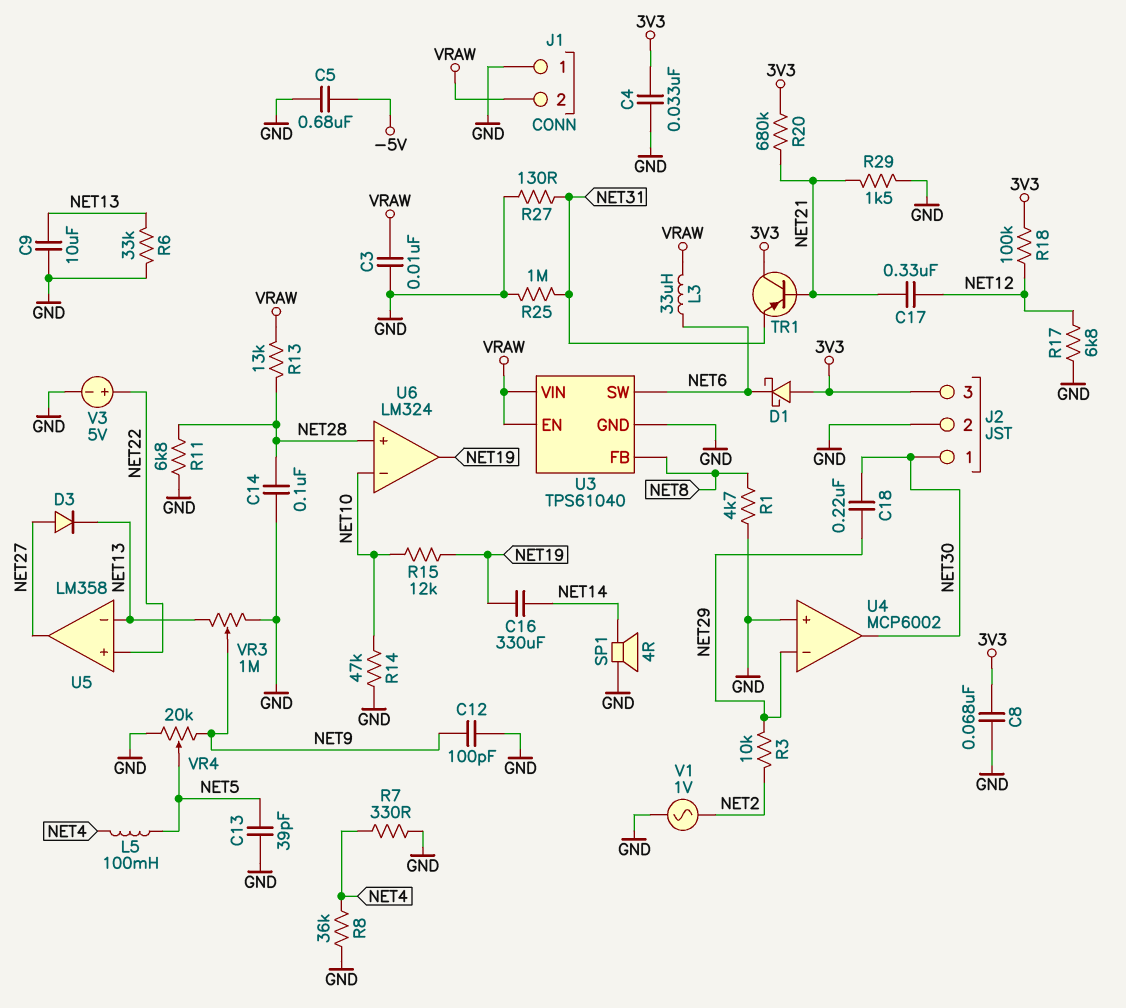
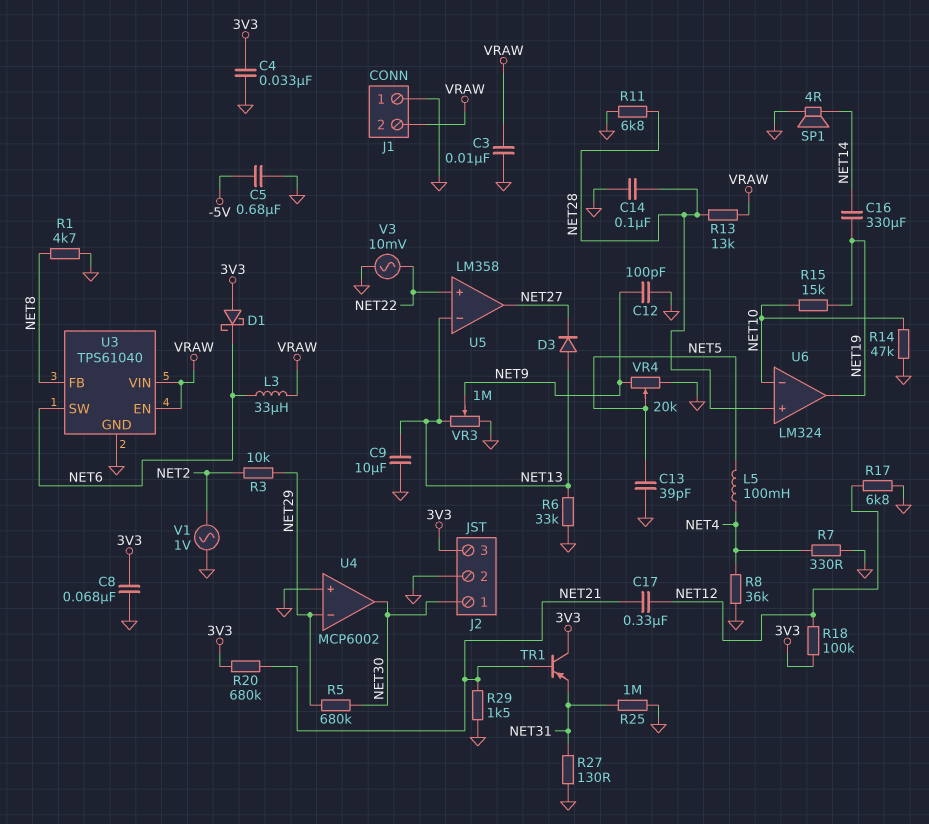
C18: 220nF (NET29, NET30) -> none
D3: diode (A NET27, K NET13) -> diode (A NET13, K NET27)
R5: none -> 680k (NET29, NET30)
R15: 12k (NET10, NET19) -> 15k (NET10, NET19)
V3: 5V (plus NET22, minus GND) -> AC 10mV (GND, NET22)

